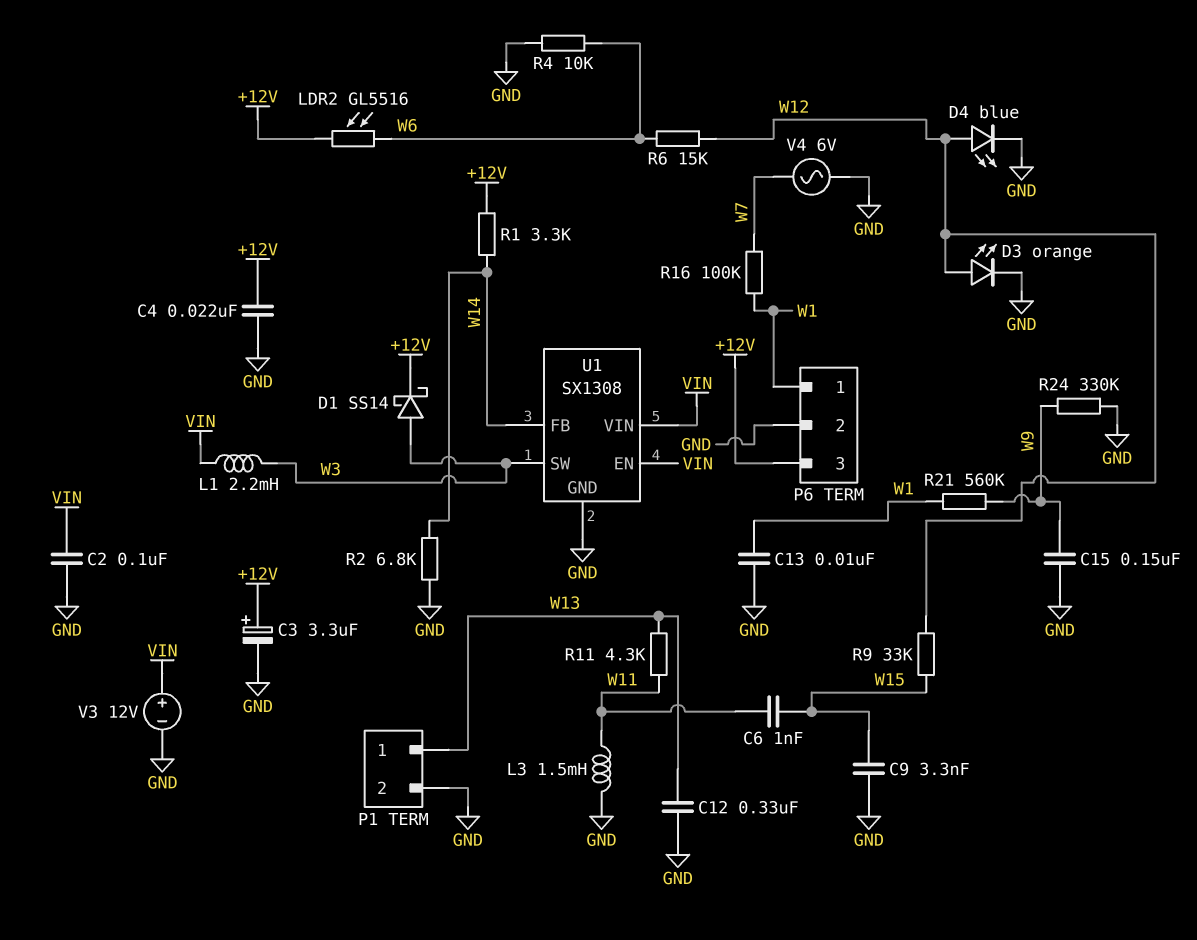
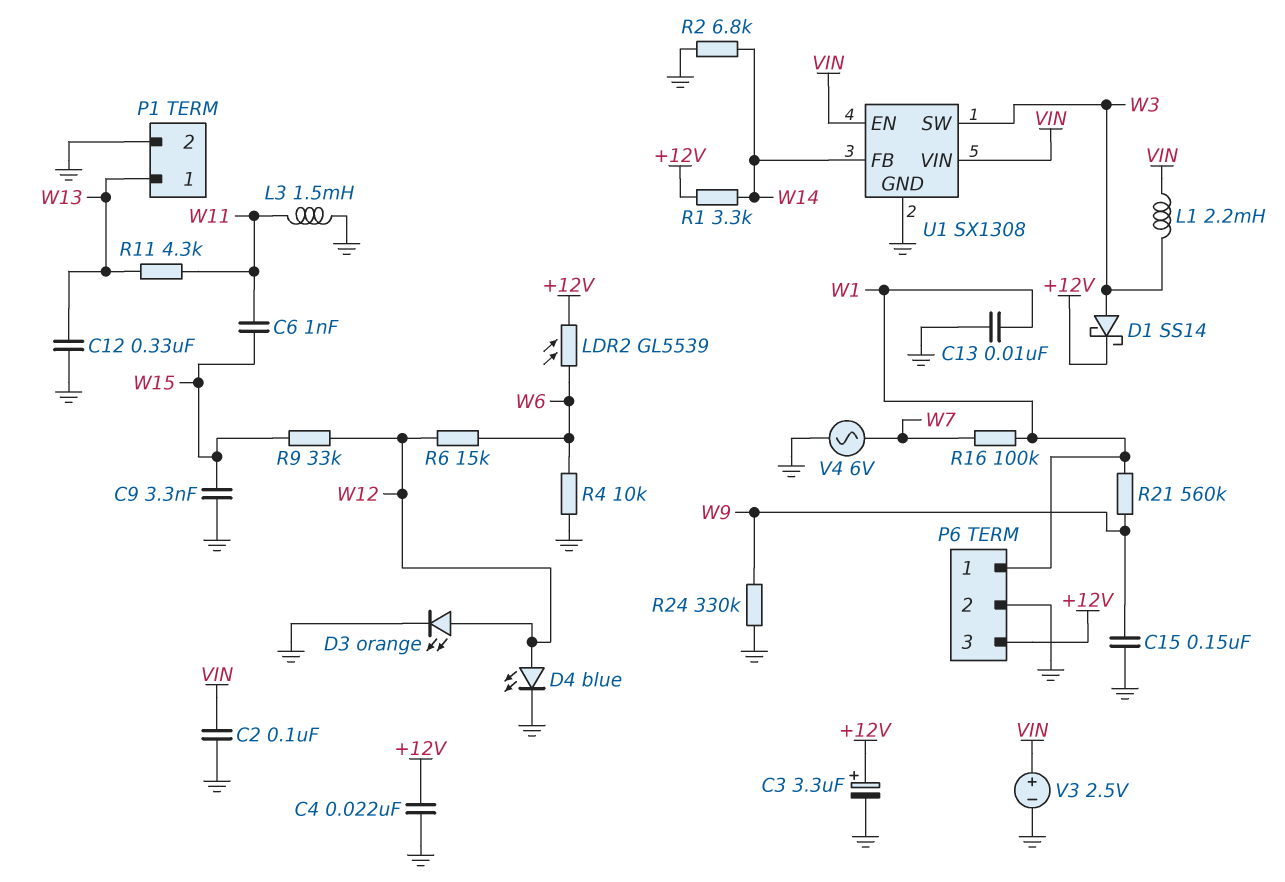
LDR2: GL5516 (+12V, W6) -> GL5539 (+12V, W6)
V3: 12V (plus VIN, minus GND) -> 2.5V (plus VIN, minus GND)

